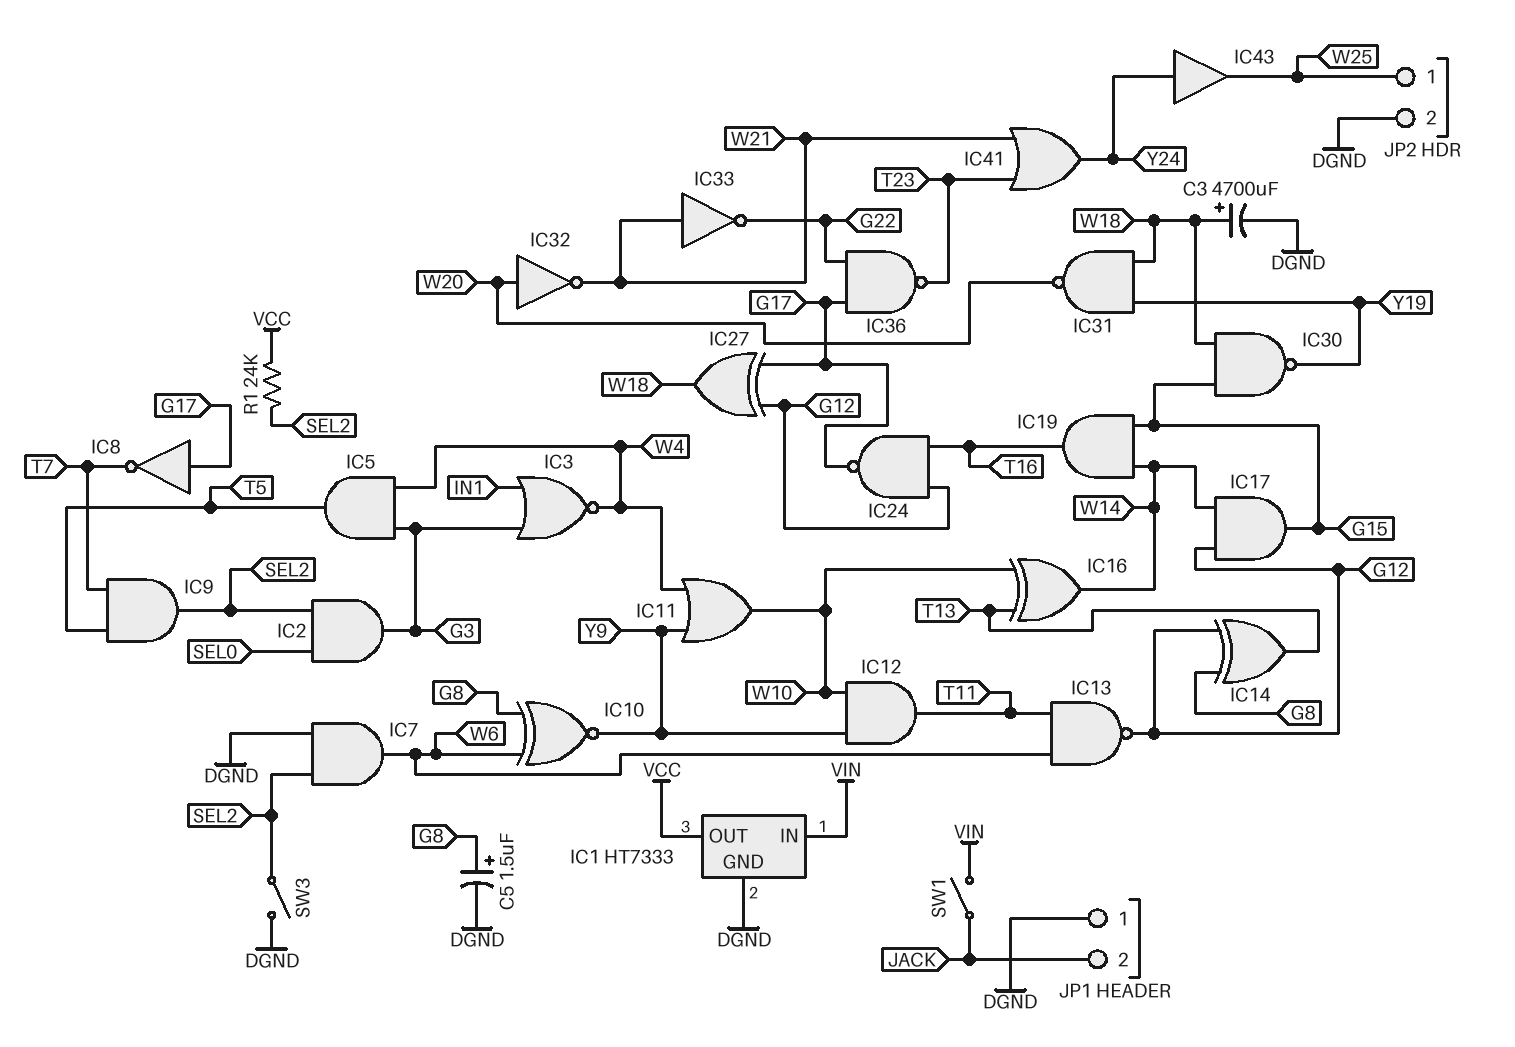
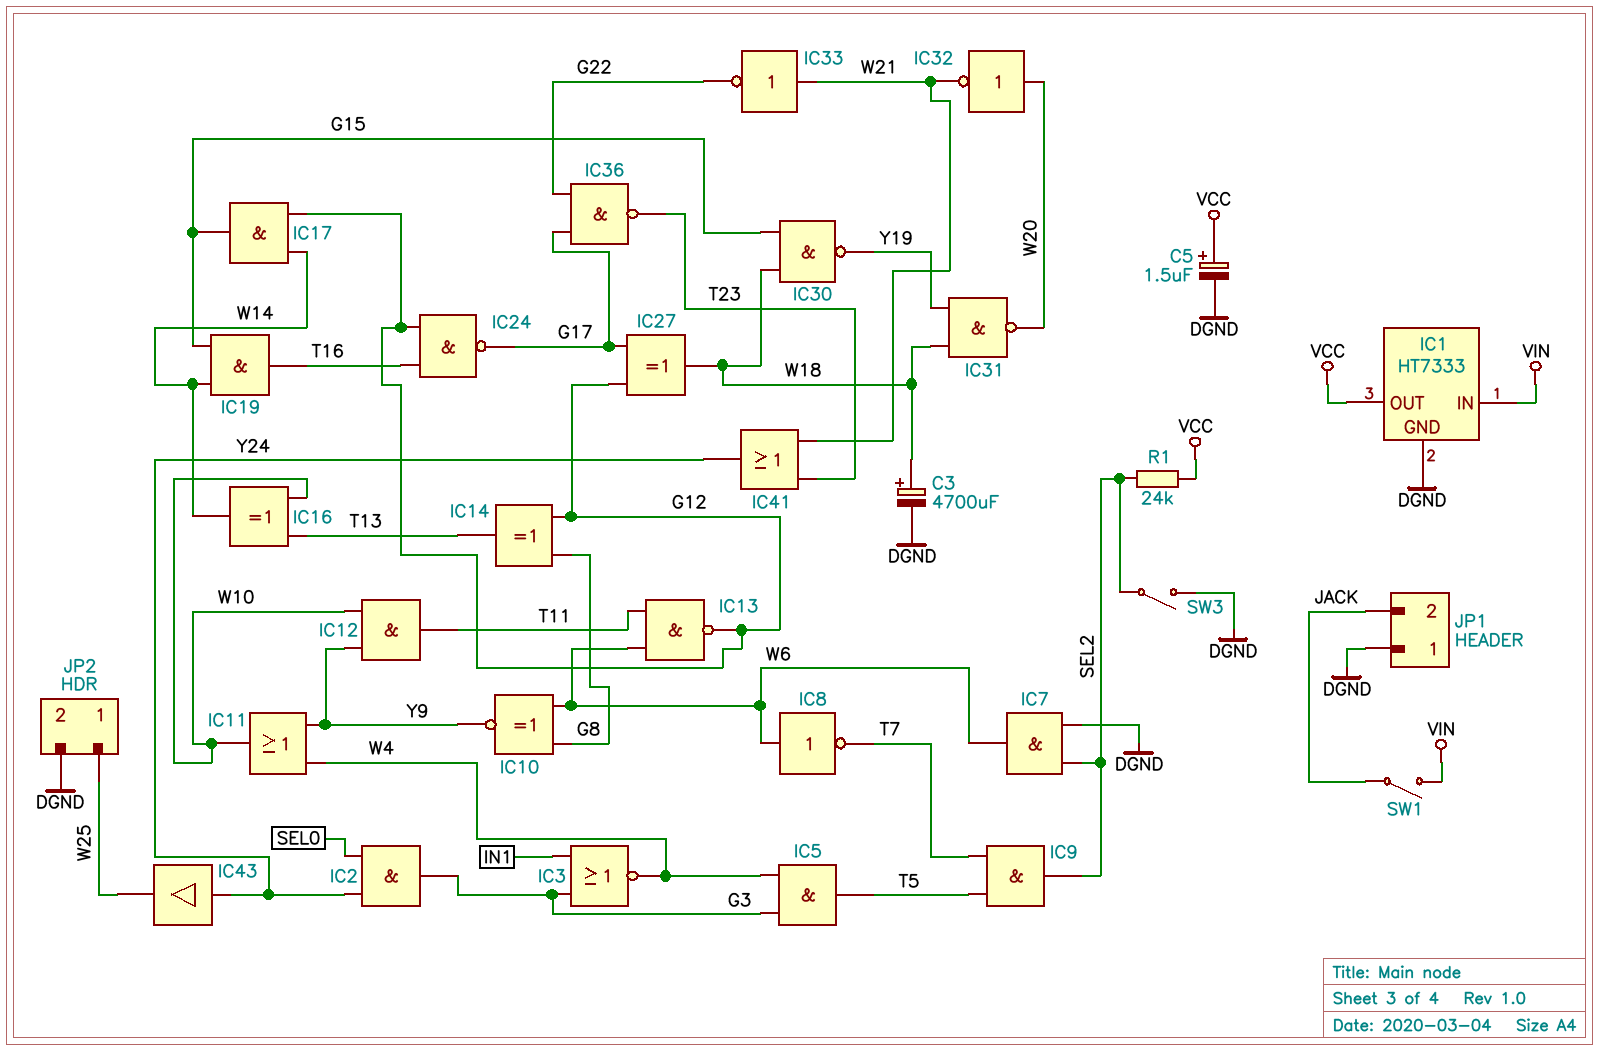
C5: 1.5uF (plus G8, minus DGND) -> 1.5uF (plus VCC, minus DGND)
IC2: AND (in SEL0, in SEL2, out G3) -> AND (in SEL0, in Y24, out G3)
IC8: NOT (in G17, out T7) -> NOT (in W6, out T7)

